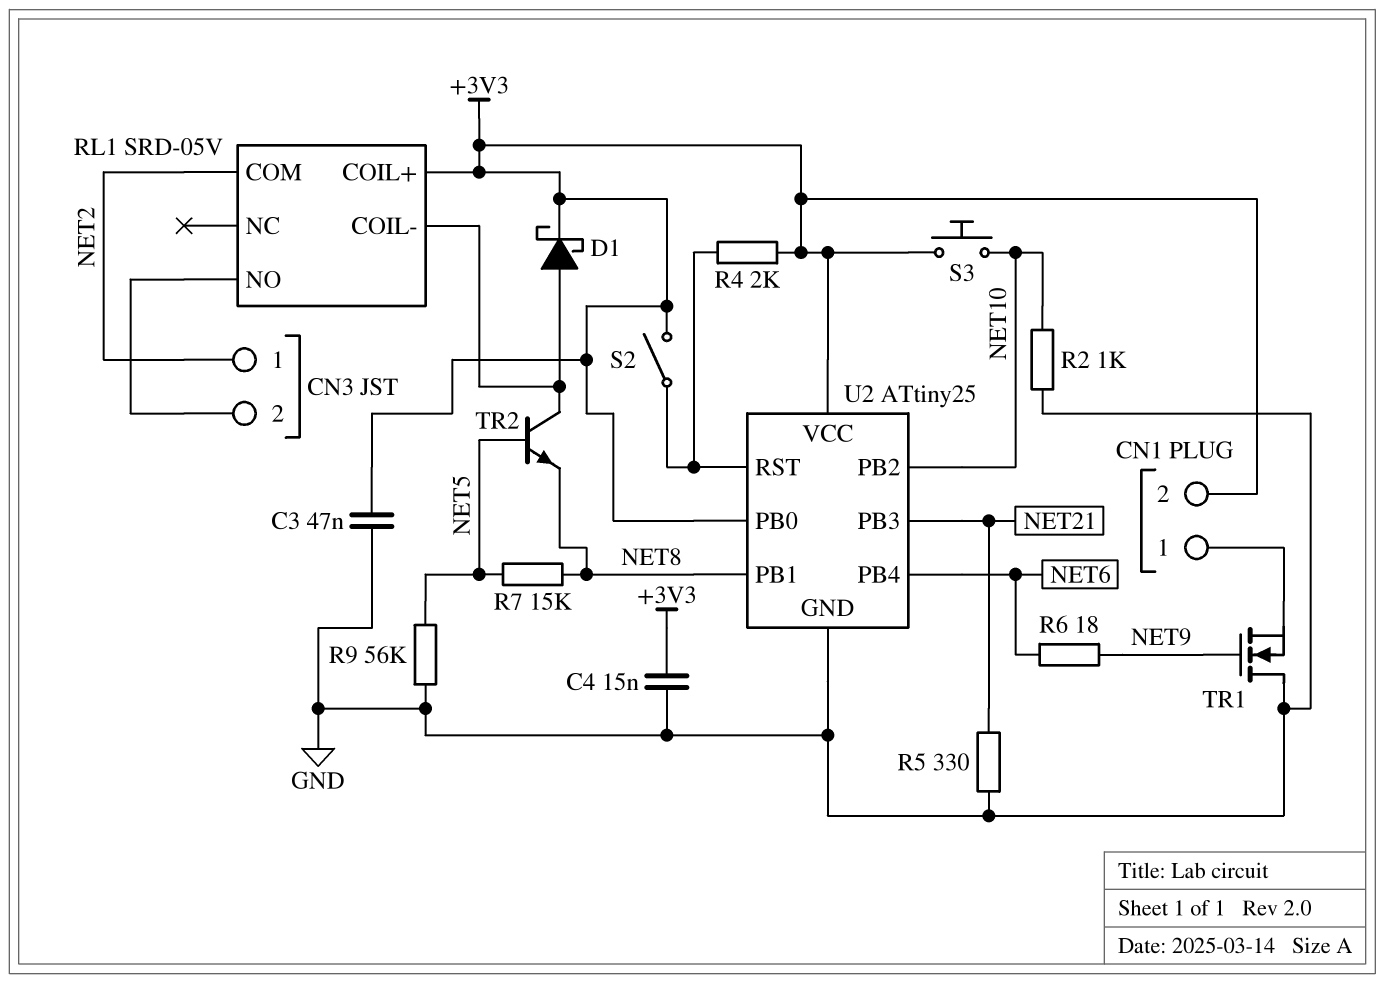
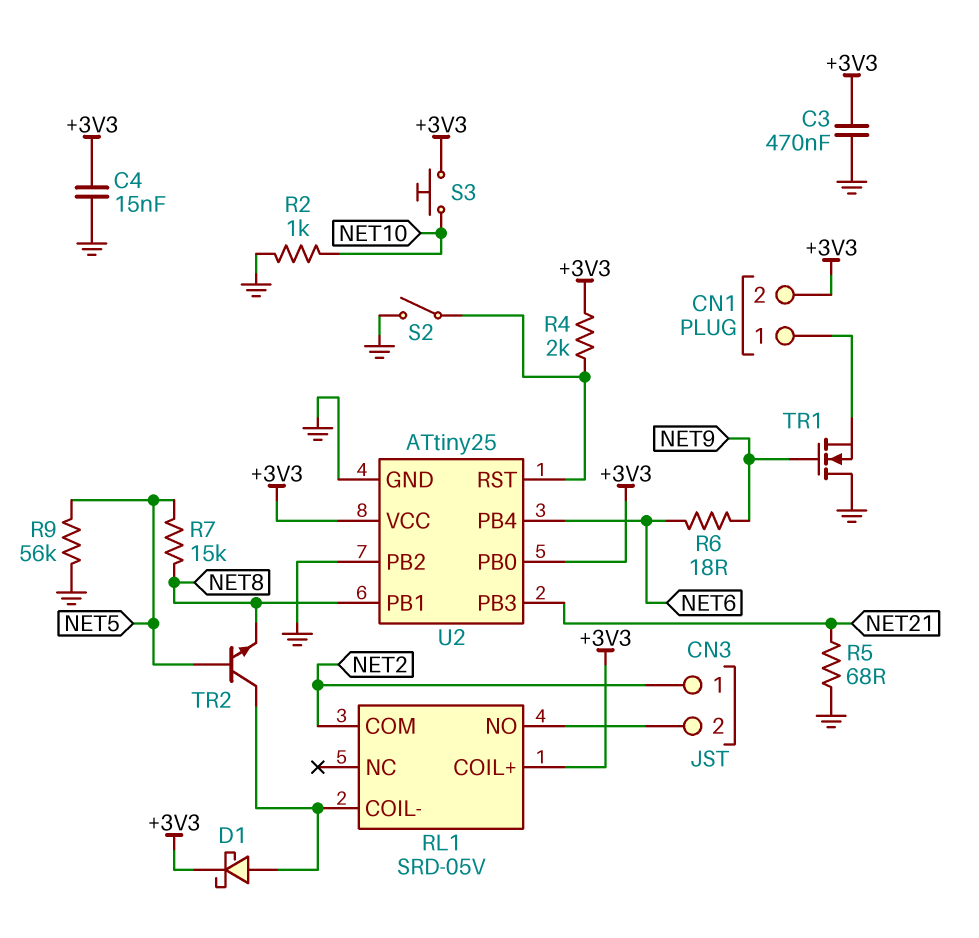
C3: 47nF (+3V3, GND) -> 470nF (+3V3, GND)
R5: 330 (GND, NET21) -> 68 (GND, NET21)
S2: switch (+3V3, U2/RST) -> switch (GND, U2/RST)
U2 pin PB2: NET10 -> GND

